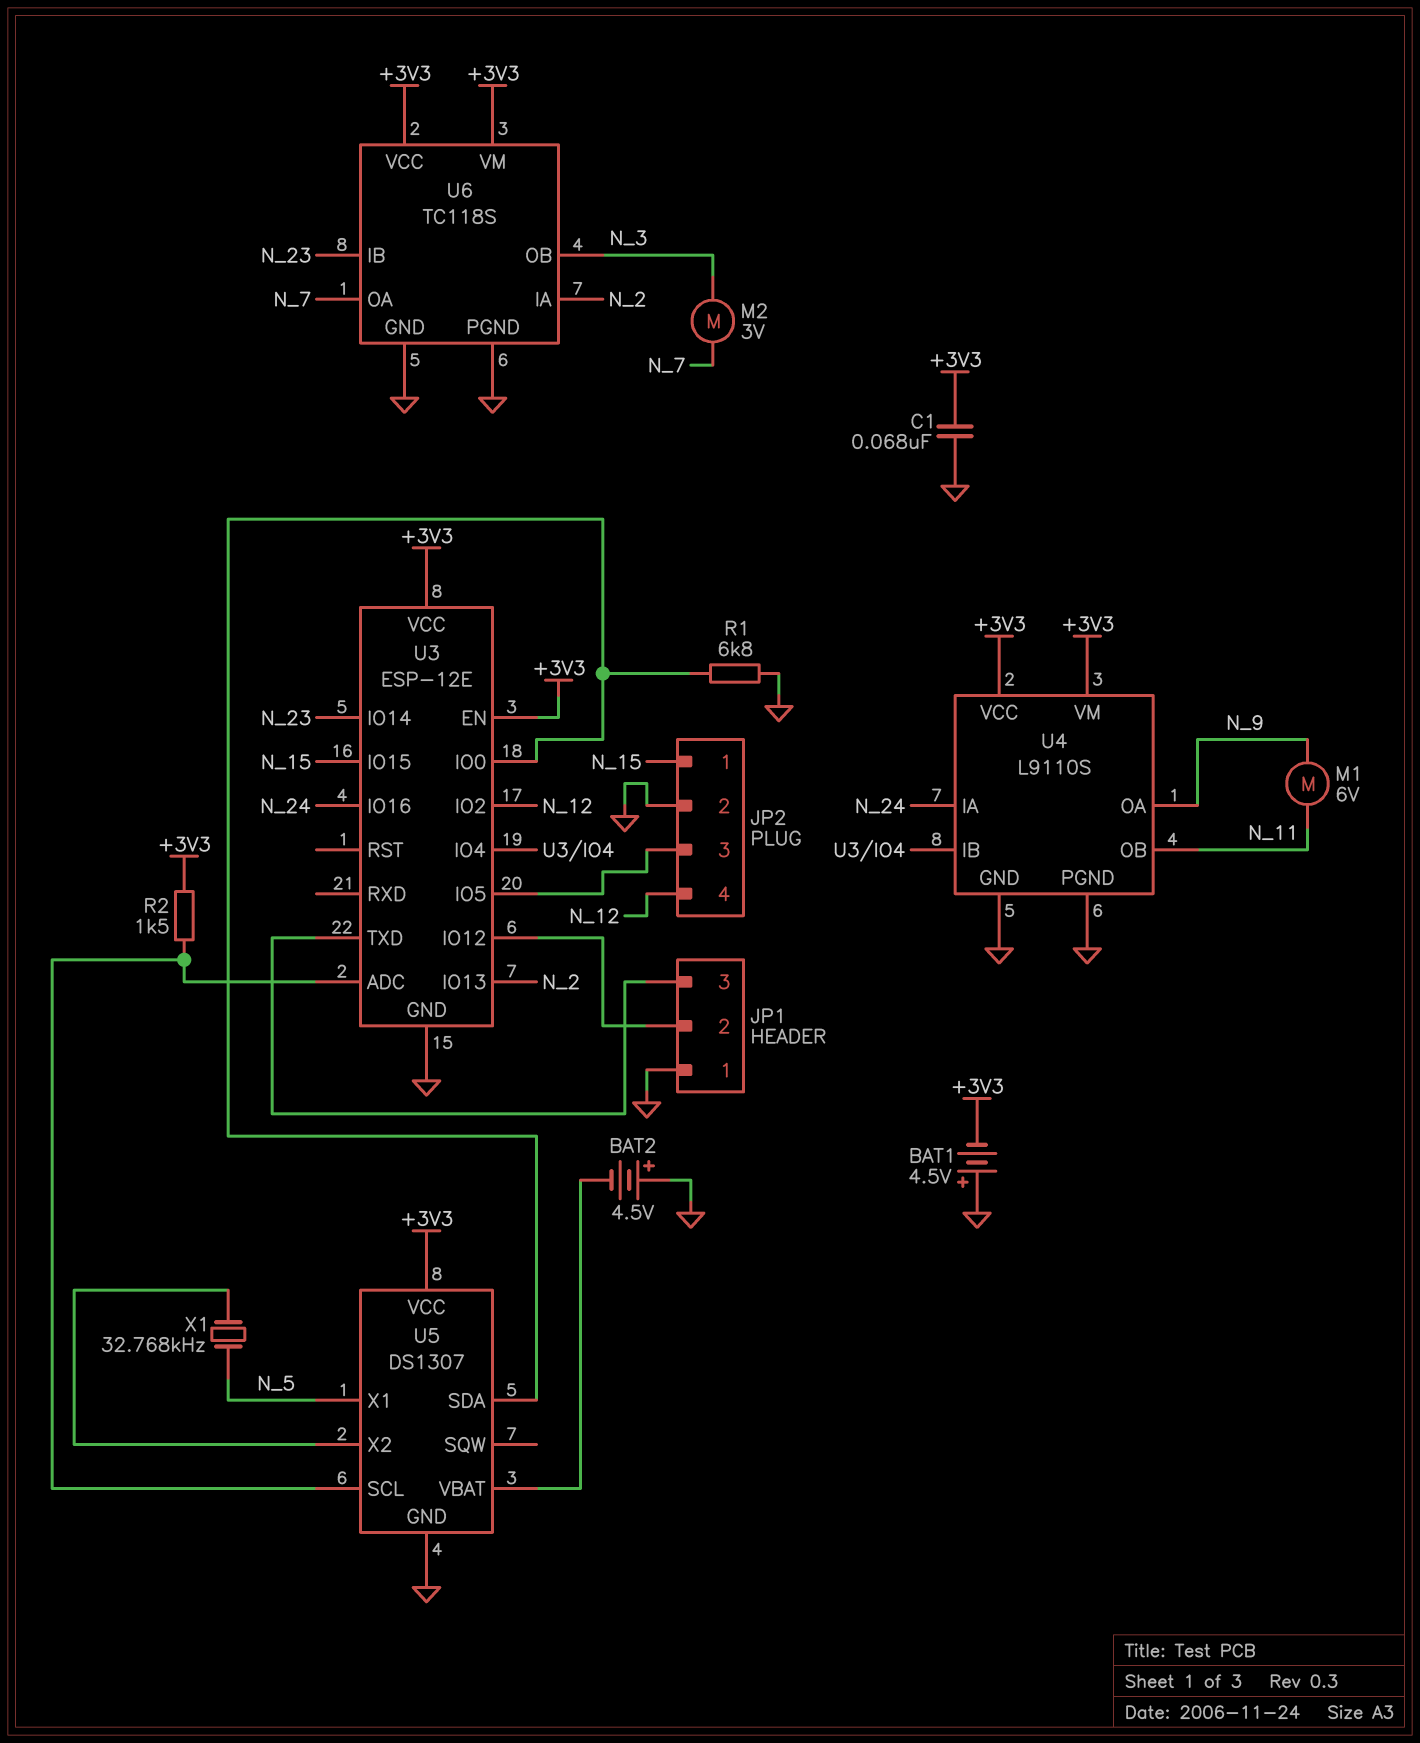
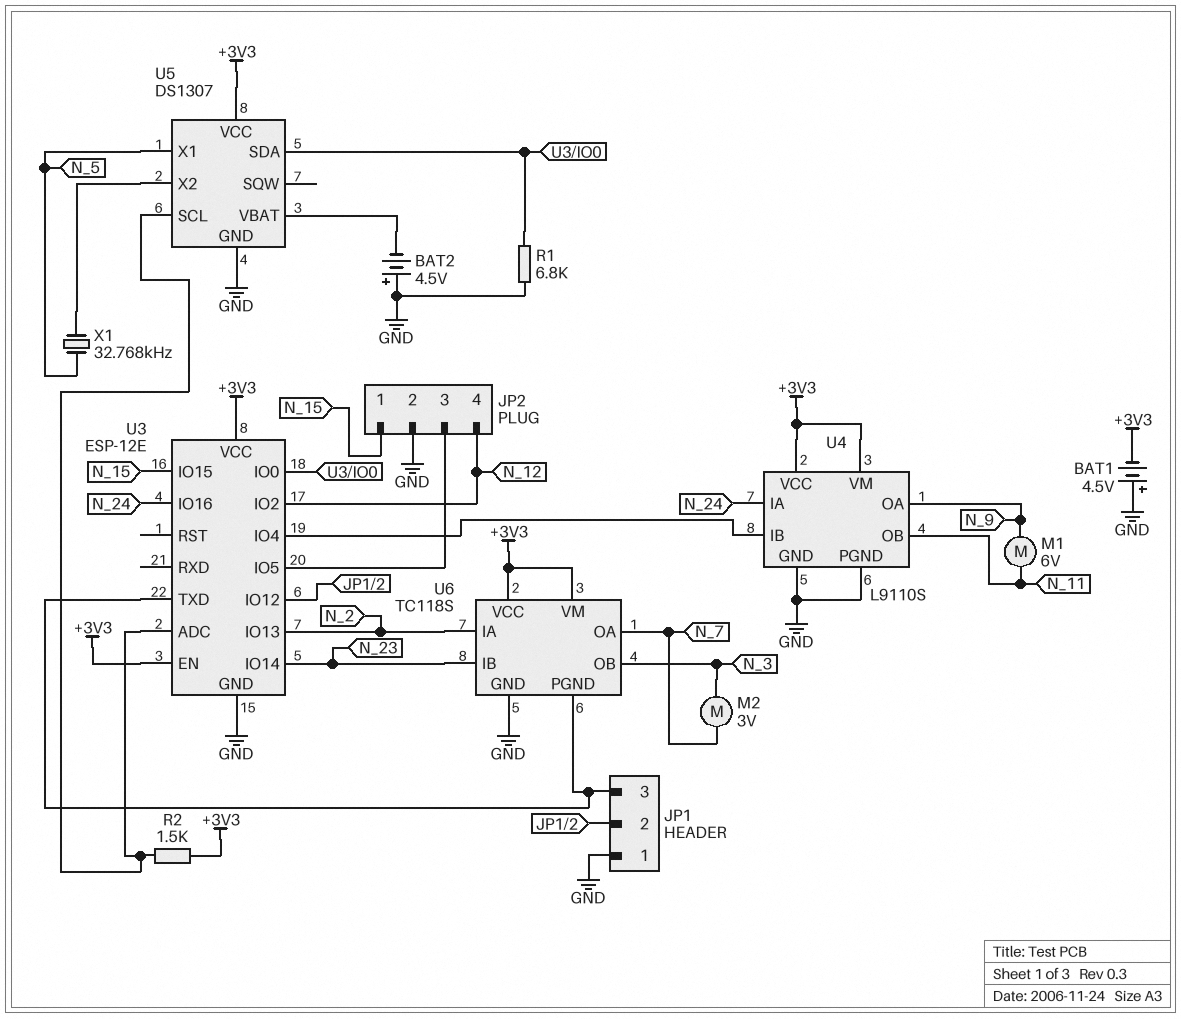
C1: 68nF (+3V3, GND) -> none
U6 pin PGND: GND -> JP1/3

